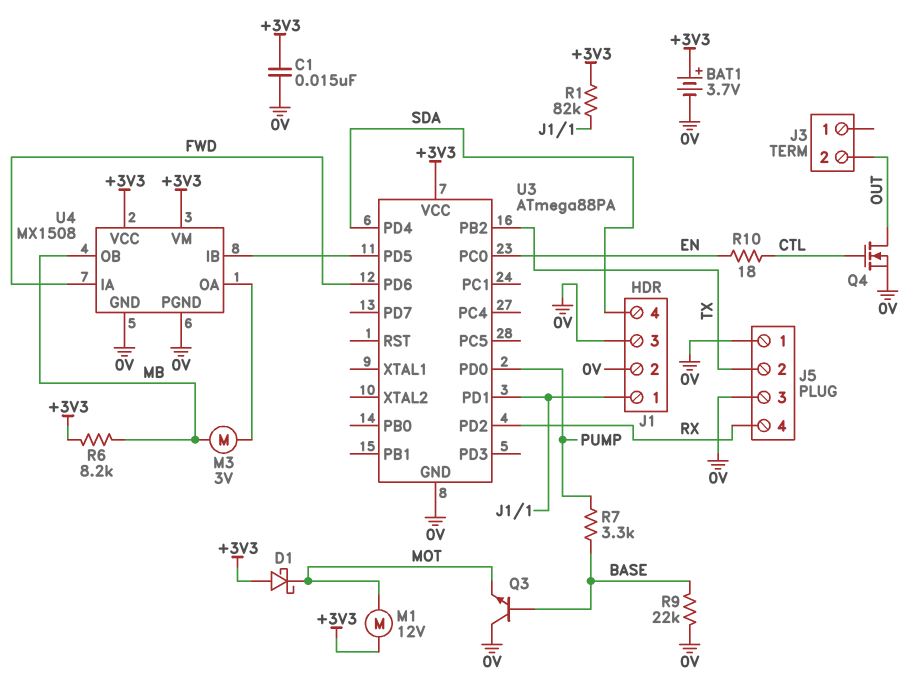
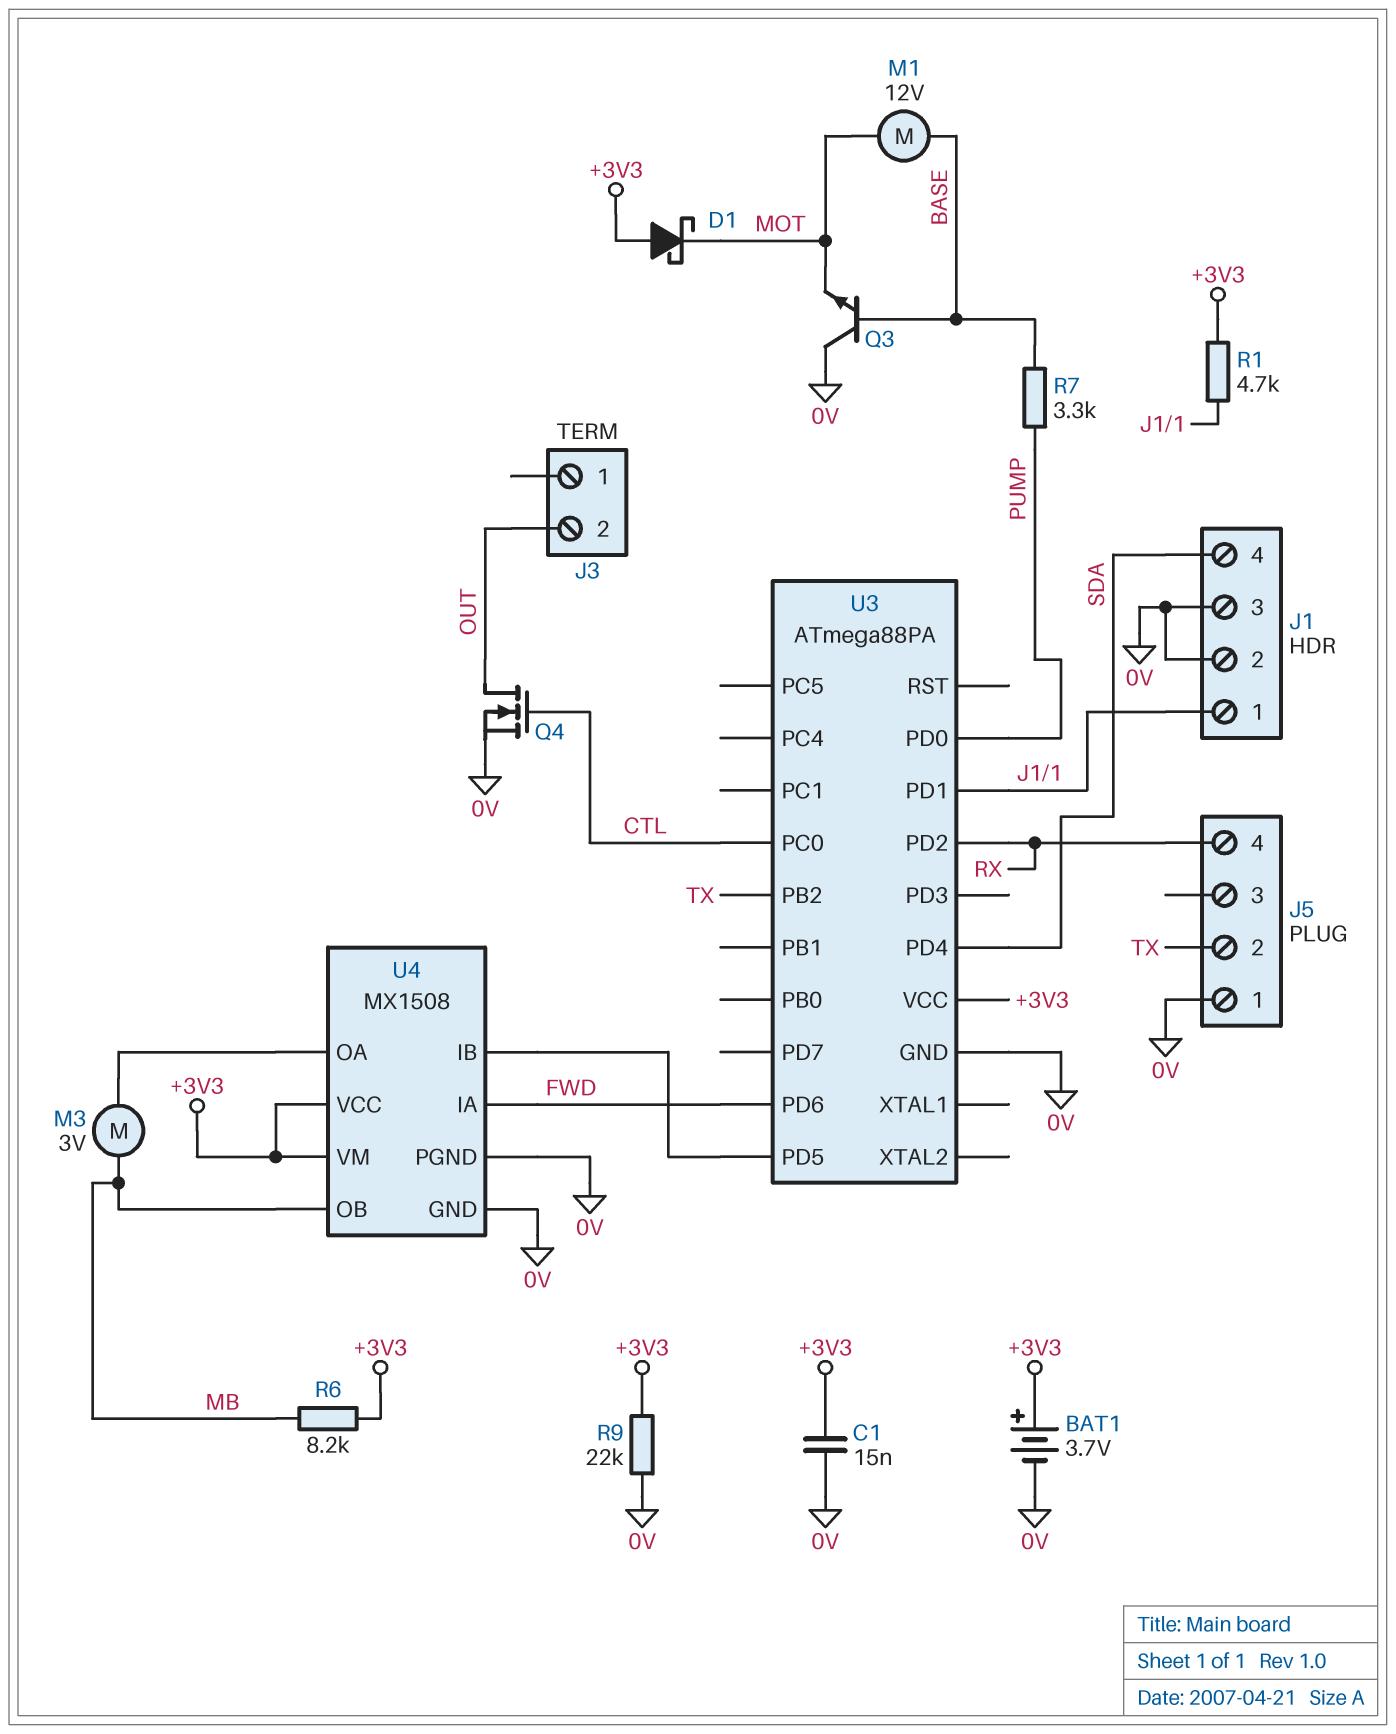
J5 pin 3: 0V -> none
M1: motor 12V (+3V3, MOT) -> motor 12V (BASE, MOT)
R1: 82k (+3V3, J1/1) -> 4.7k (+3V3, J1/1)
R9: 22k (0V, BASE) -> 22k (+3V3, 0V)
R10: 18 (CTL, EN) -> none
U3 pin PC0: EN -> CTL

